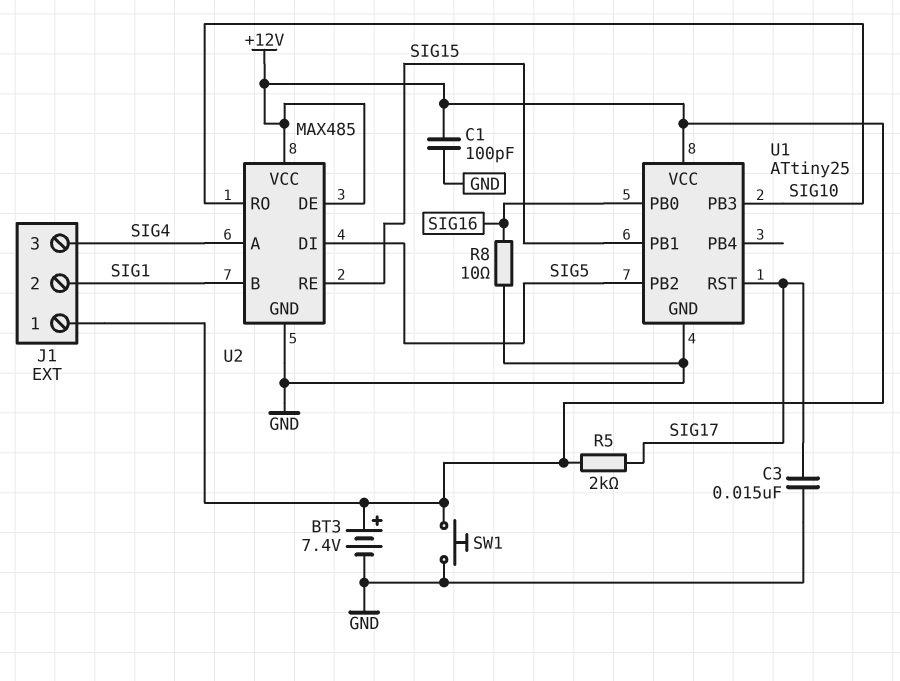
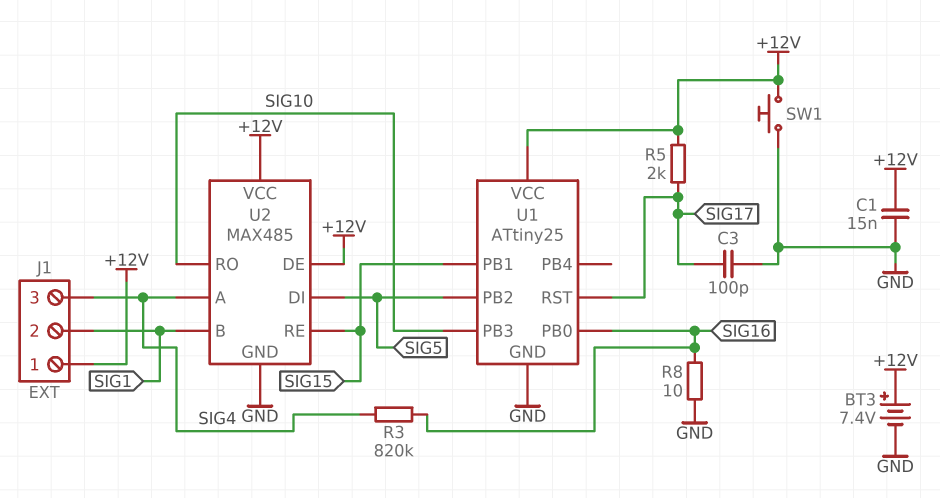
C1: 100pF (+12V, GND) -> 15nF (+12V, GND)
C3: 15nF (GND, SIG17) -> 100pF (GND, SIG17)
R3: none -> 820k (SIG4, SIG16)

